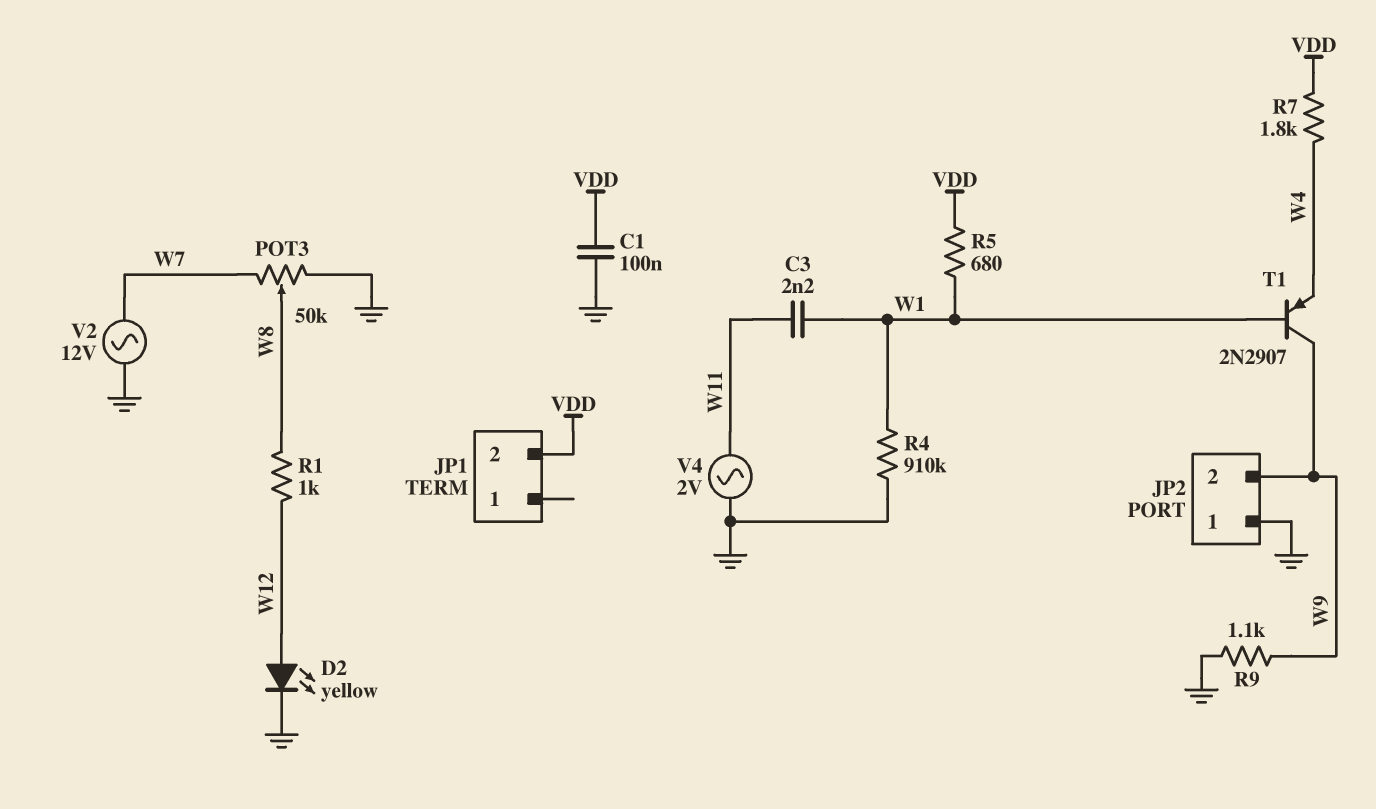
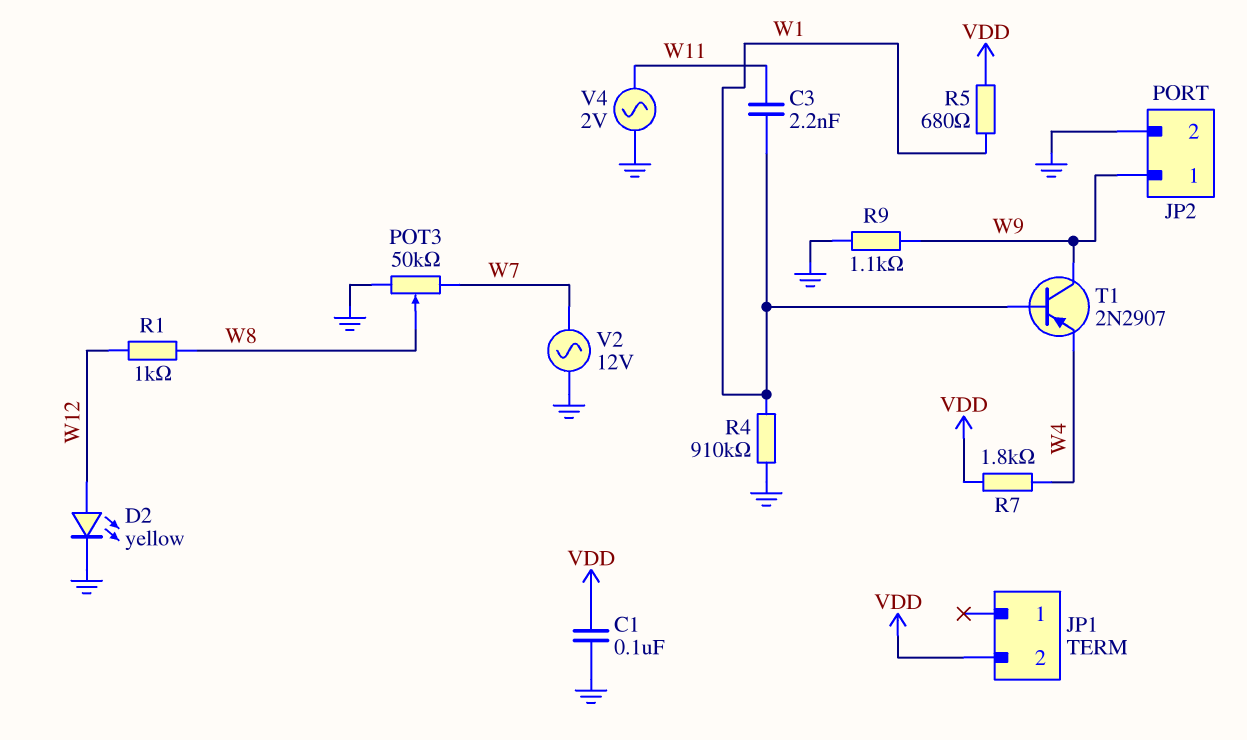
JP2 pin 1: GND -> W9
JP2 pin 2: W9 -> GND

